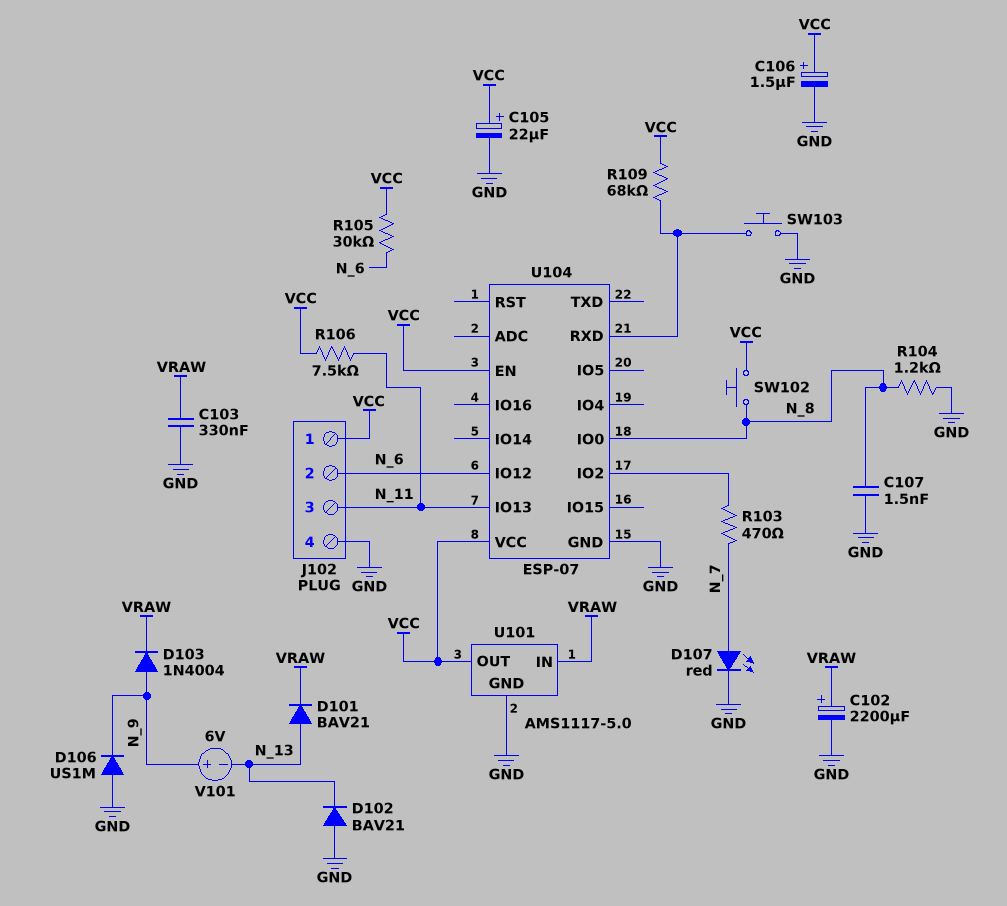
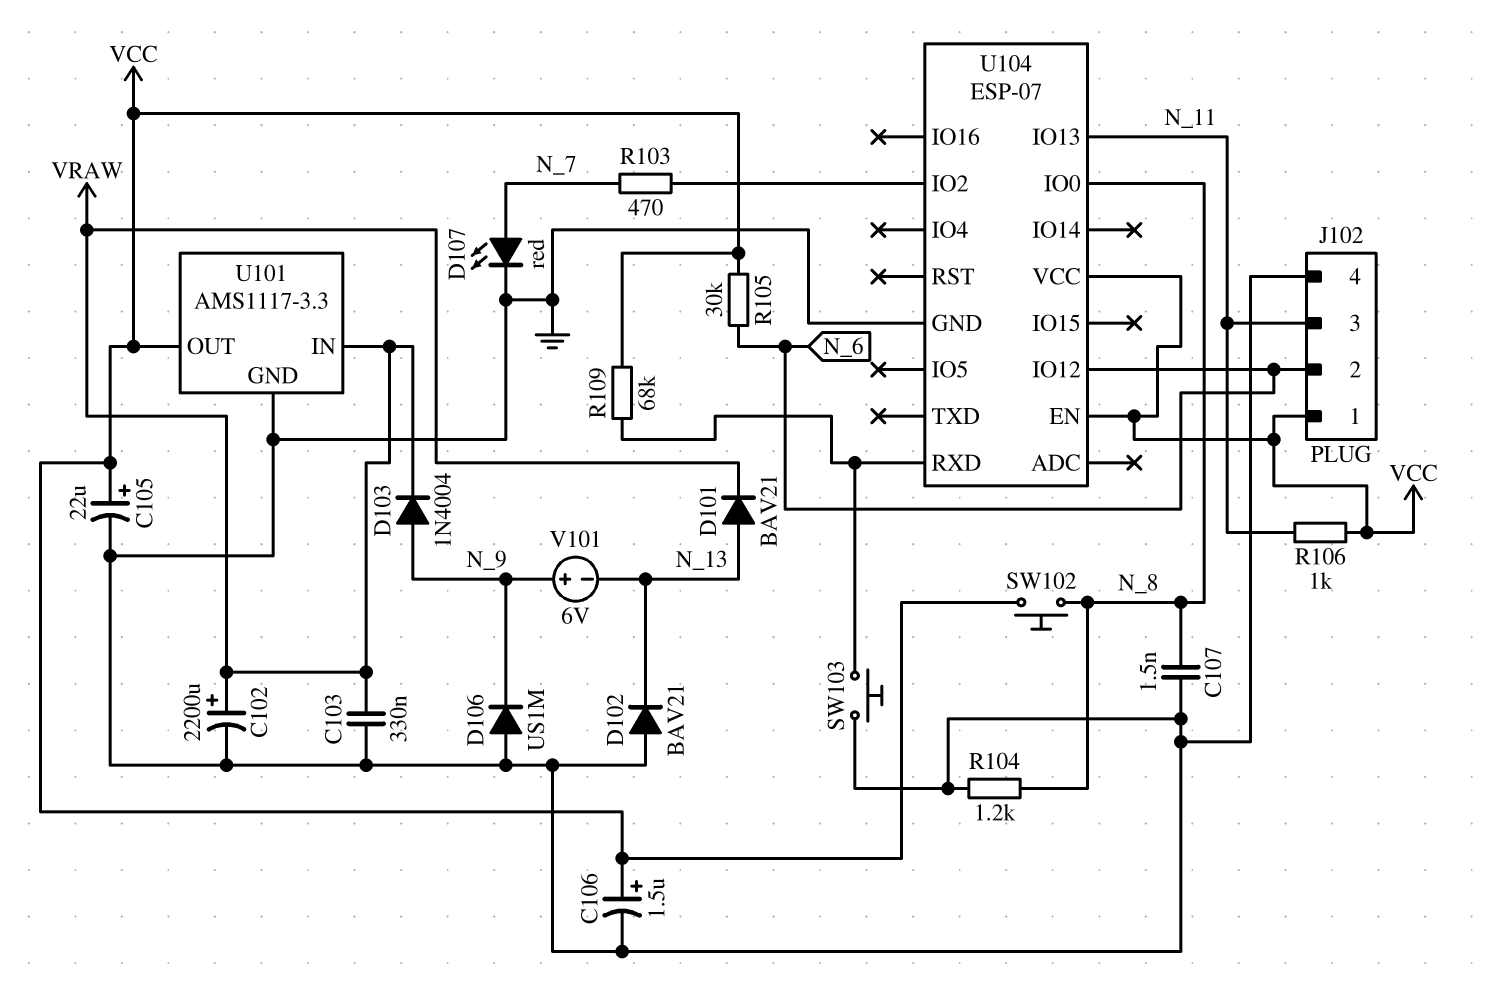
R106: 7.5k (N_11, VCC) -> 1k (N_11, VCC)
U101: AMS1117-5.0 -> AMS1117-3.3

